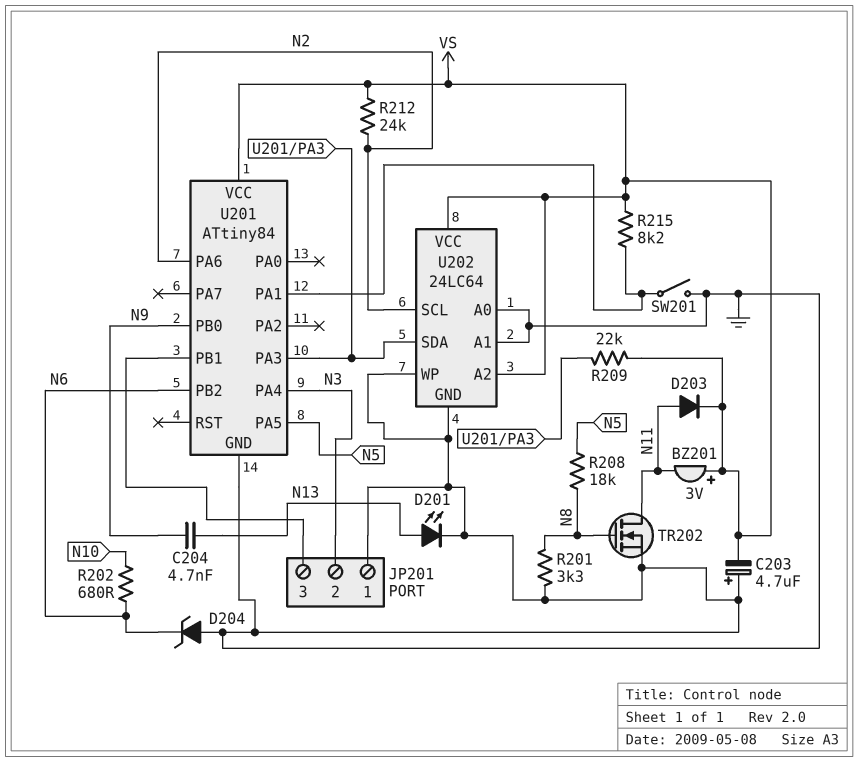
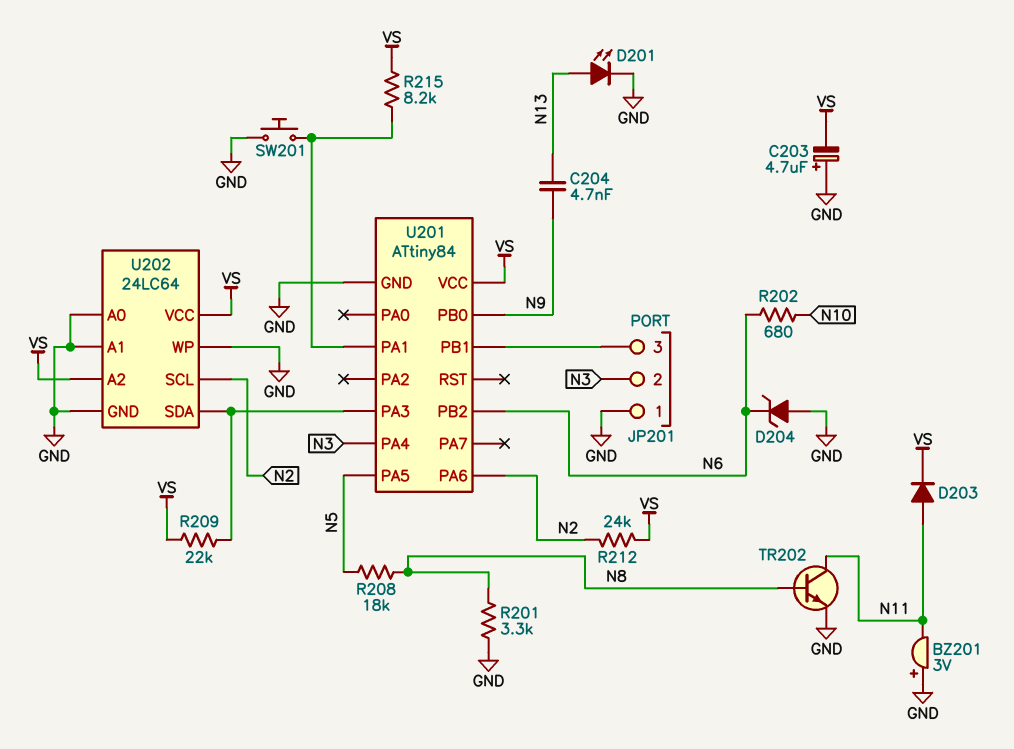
BZ201: buzzer 3V (plus VS, minus N11) -> buzzer 3V (plus GND, minus N11)
SW201: switch (GND, U201/PA1) -> button (GND, U201/PA1)
TR202: NMOS (G N8, D N11, S GND) -> NPN (B N8, C N11, E GND)

